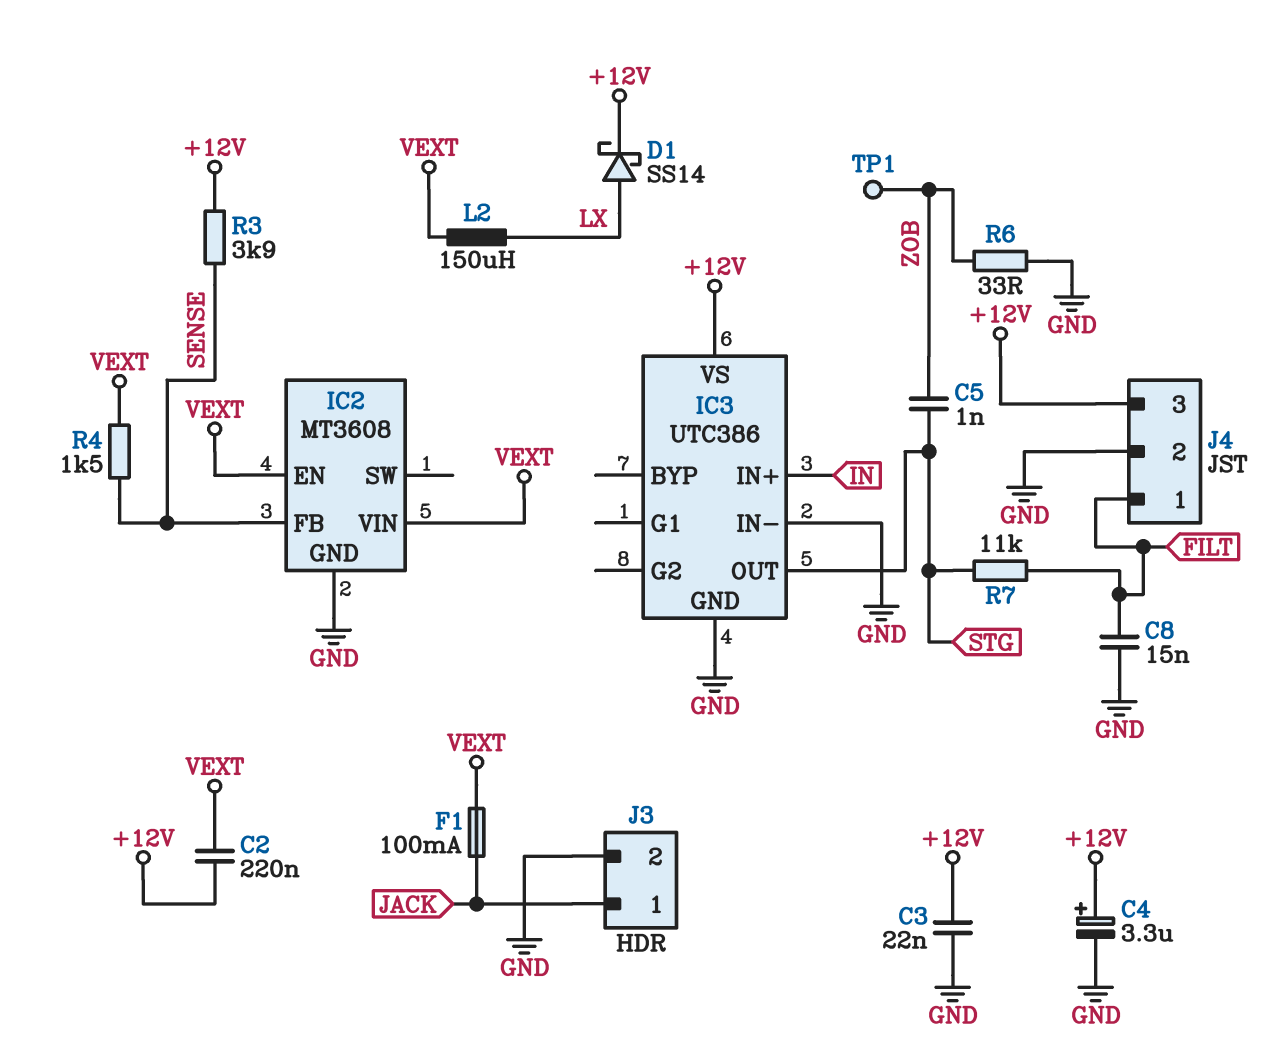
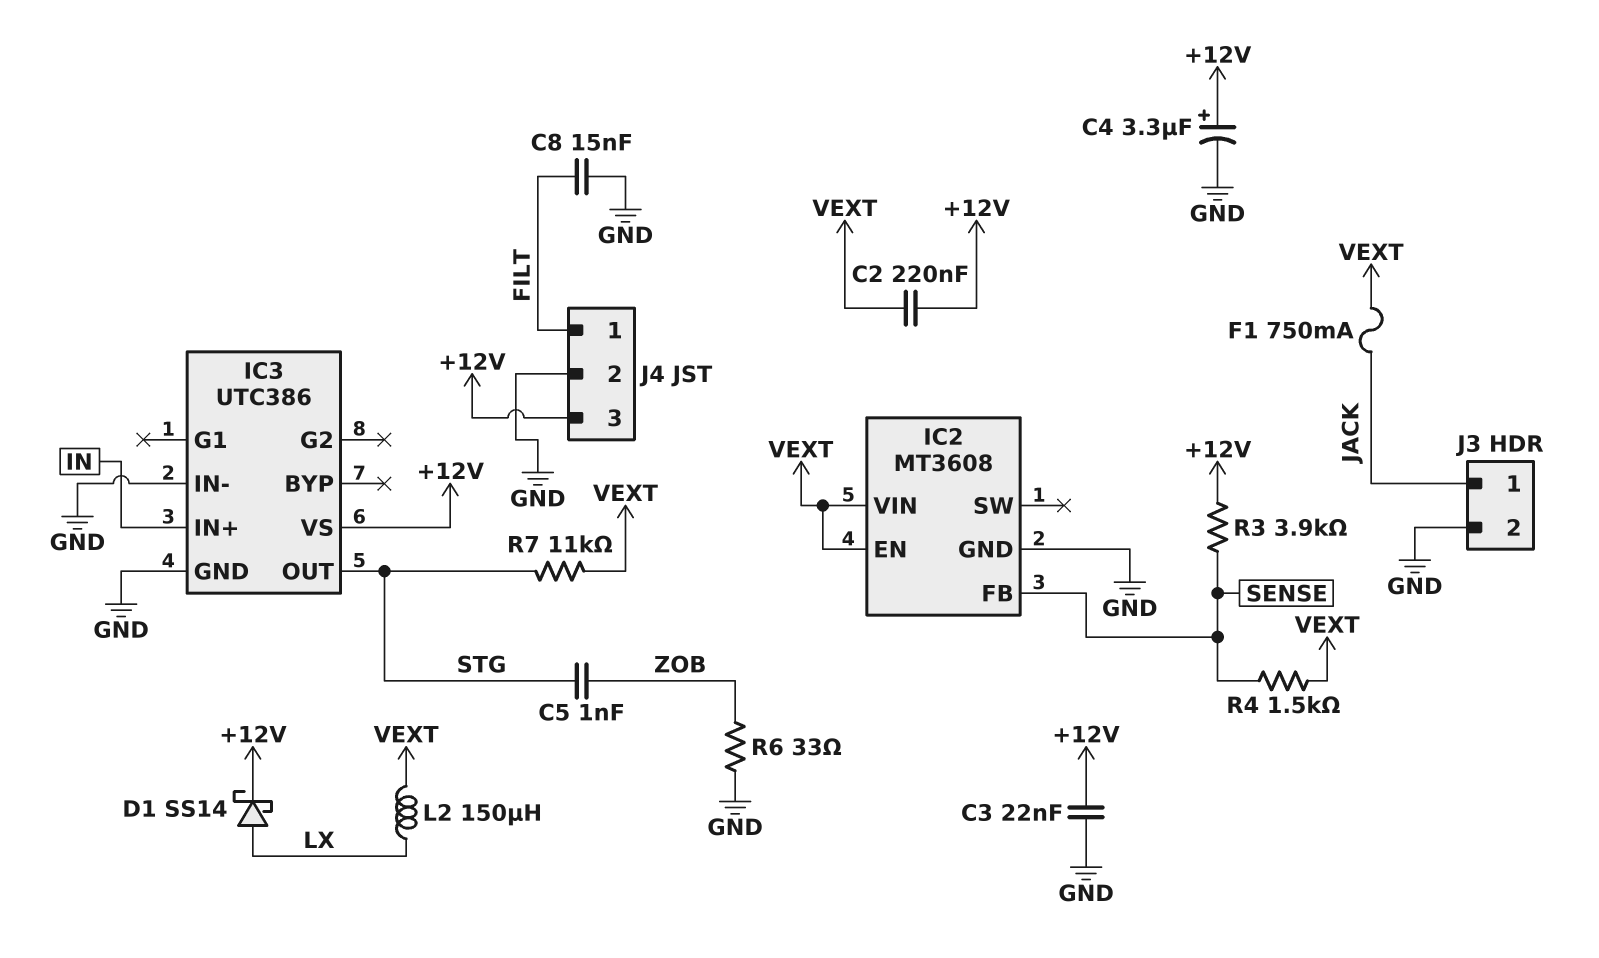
F1: 100mA (JACK, VEXT) -> 750mA (JACK, VEXT)
R7: 11k (FILT, STG) -> 11k (STG, VEXT)
TP1: test point (ZOB) -> none

